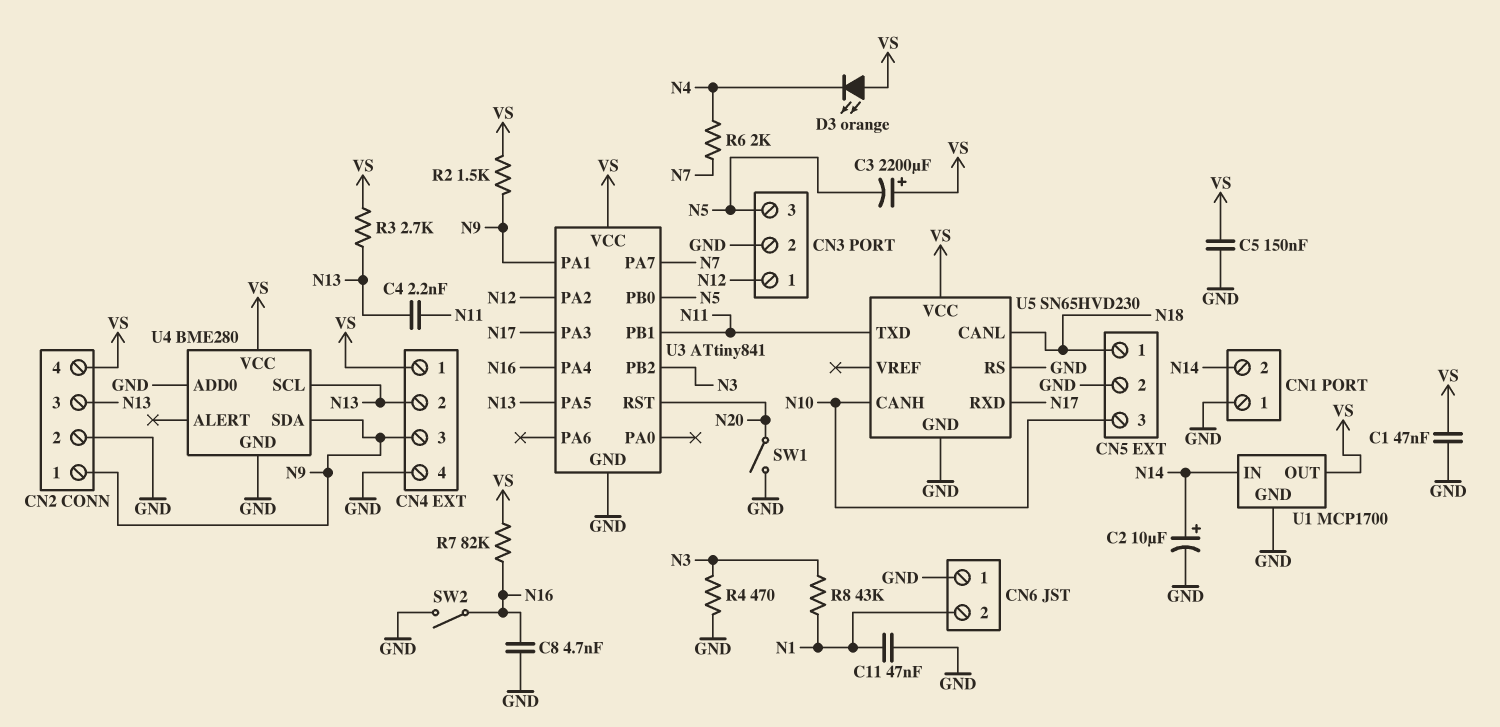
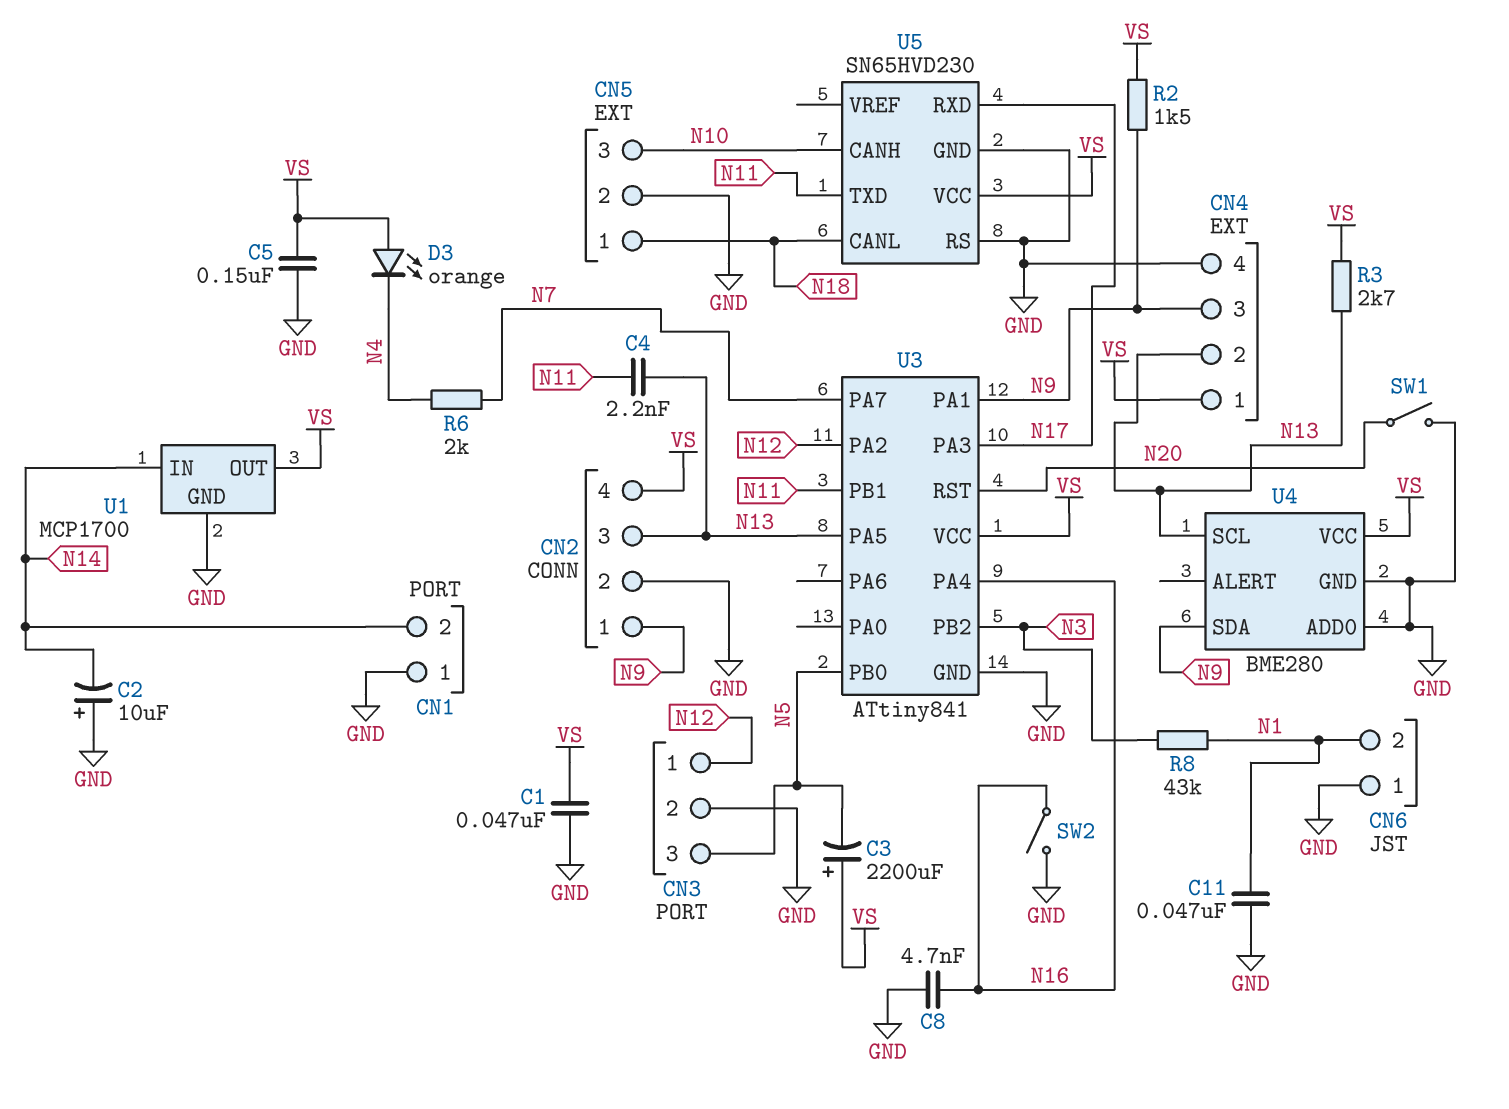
C2: 10uF (plus N14, minus GND) -> 10uF (plus GND, minus N14)
R4: 470 (GND, N3) -> none
R7: 82k (N16, VS) -> none

